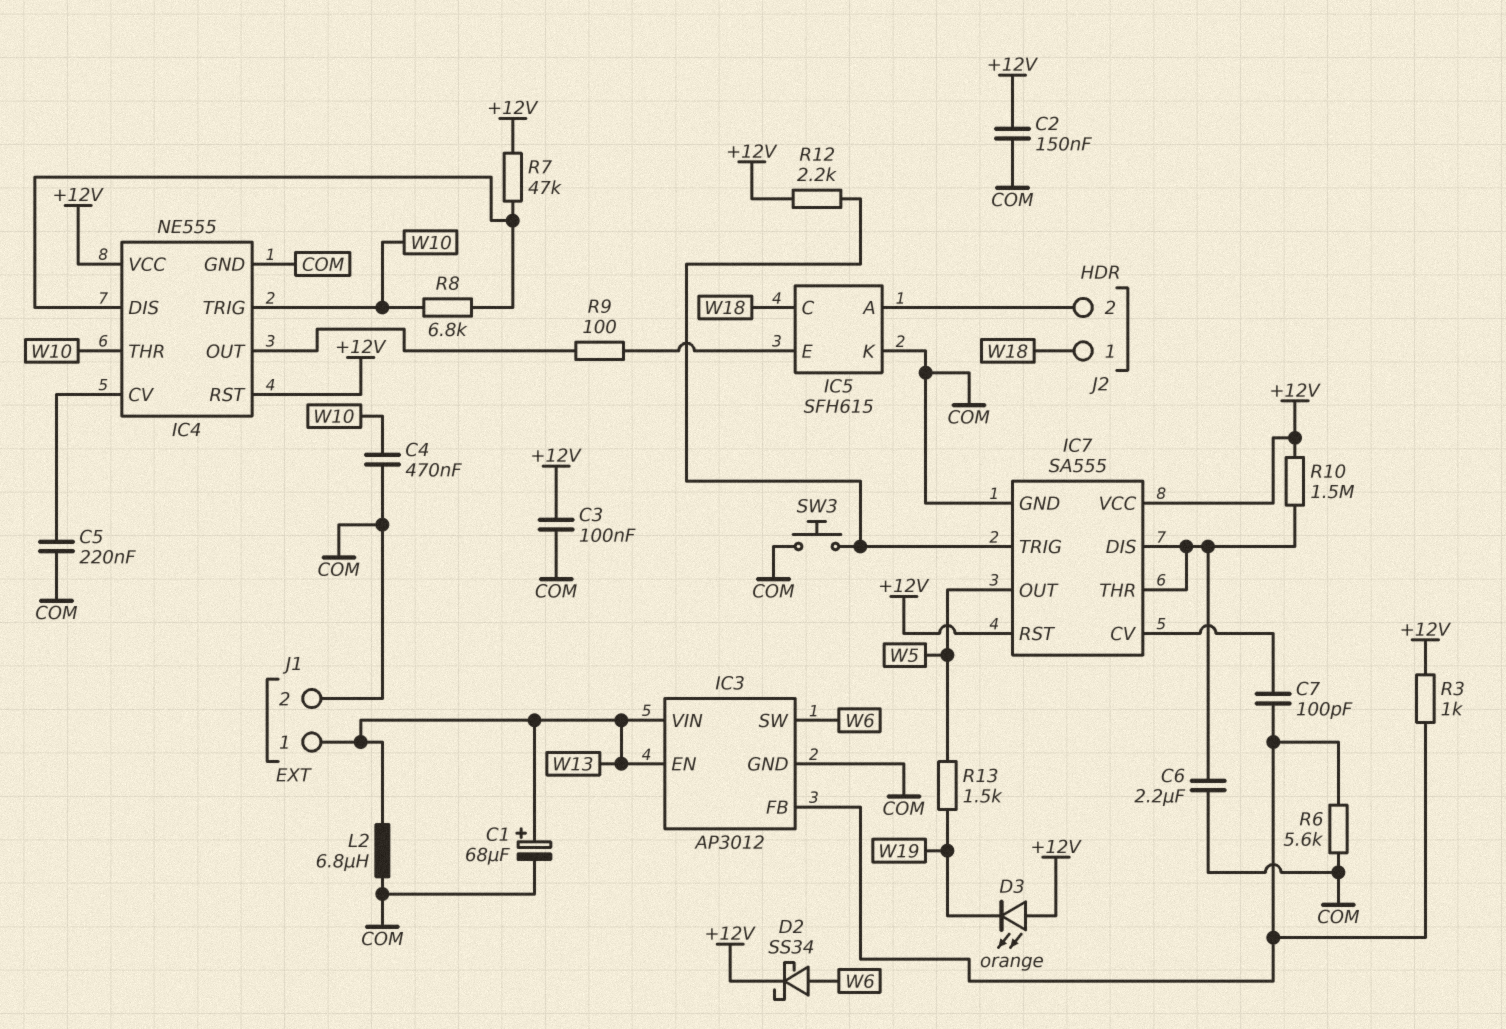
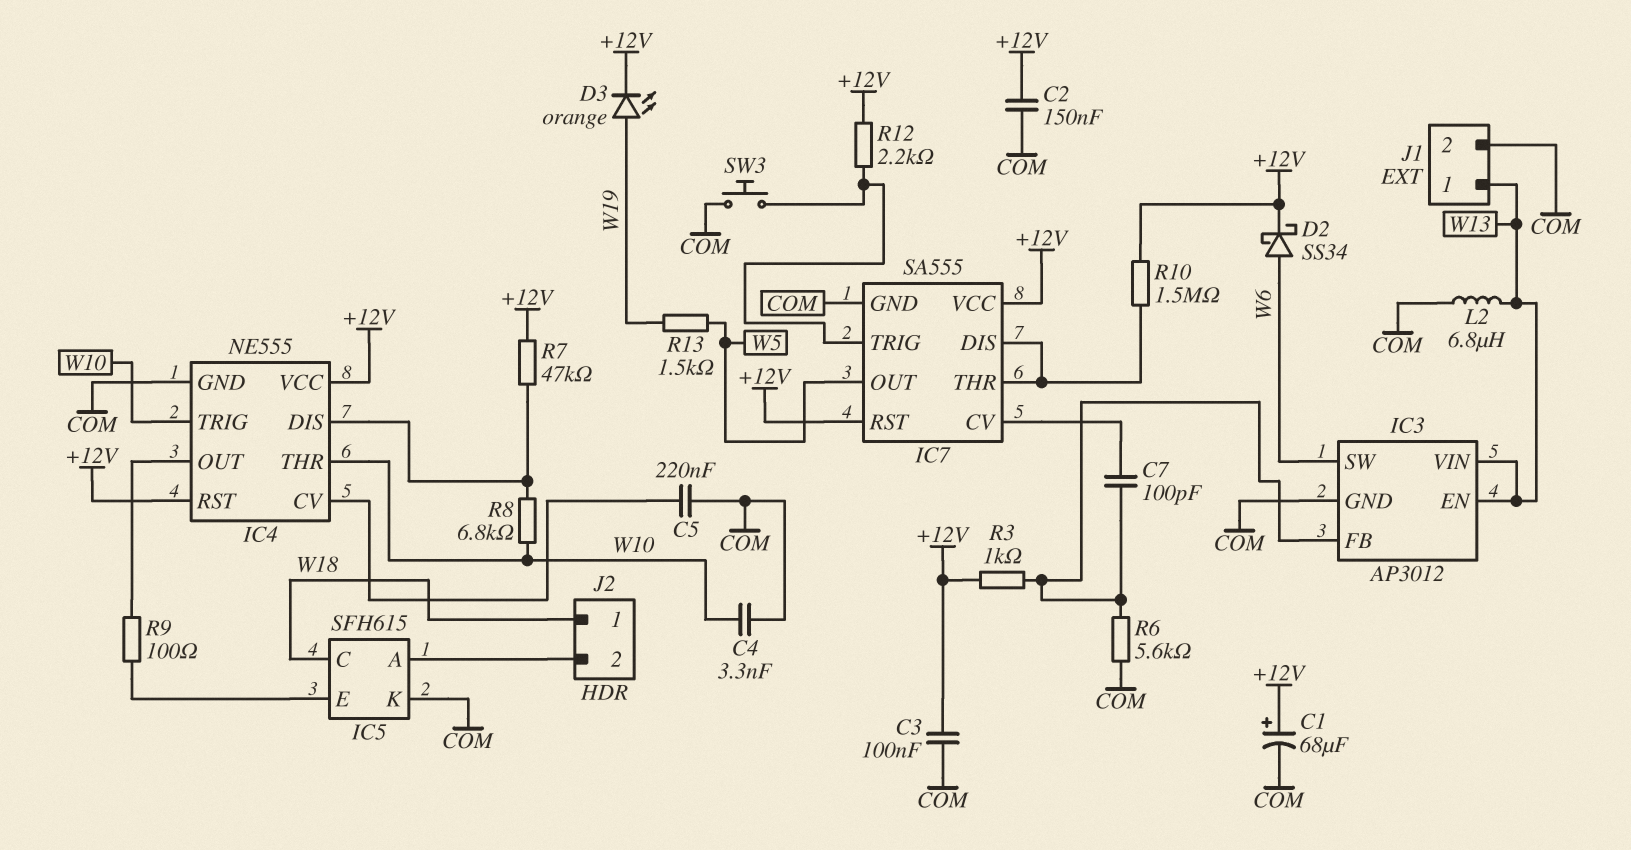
C1: 68uF (plus W13, minus COM) -> 68uF (plus +12V, minus COM)
C4: 470nF (COM, W10) -> 3.3nF (COM, W10)
C6: 2.2uF (COM, IC7/DIS) -> none
D3: LED orange (A +12V, K W19) -> LED orange (A W19, K +12V)

